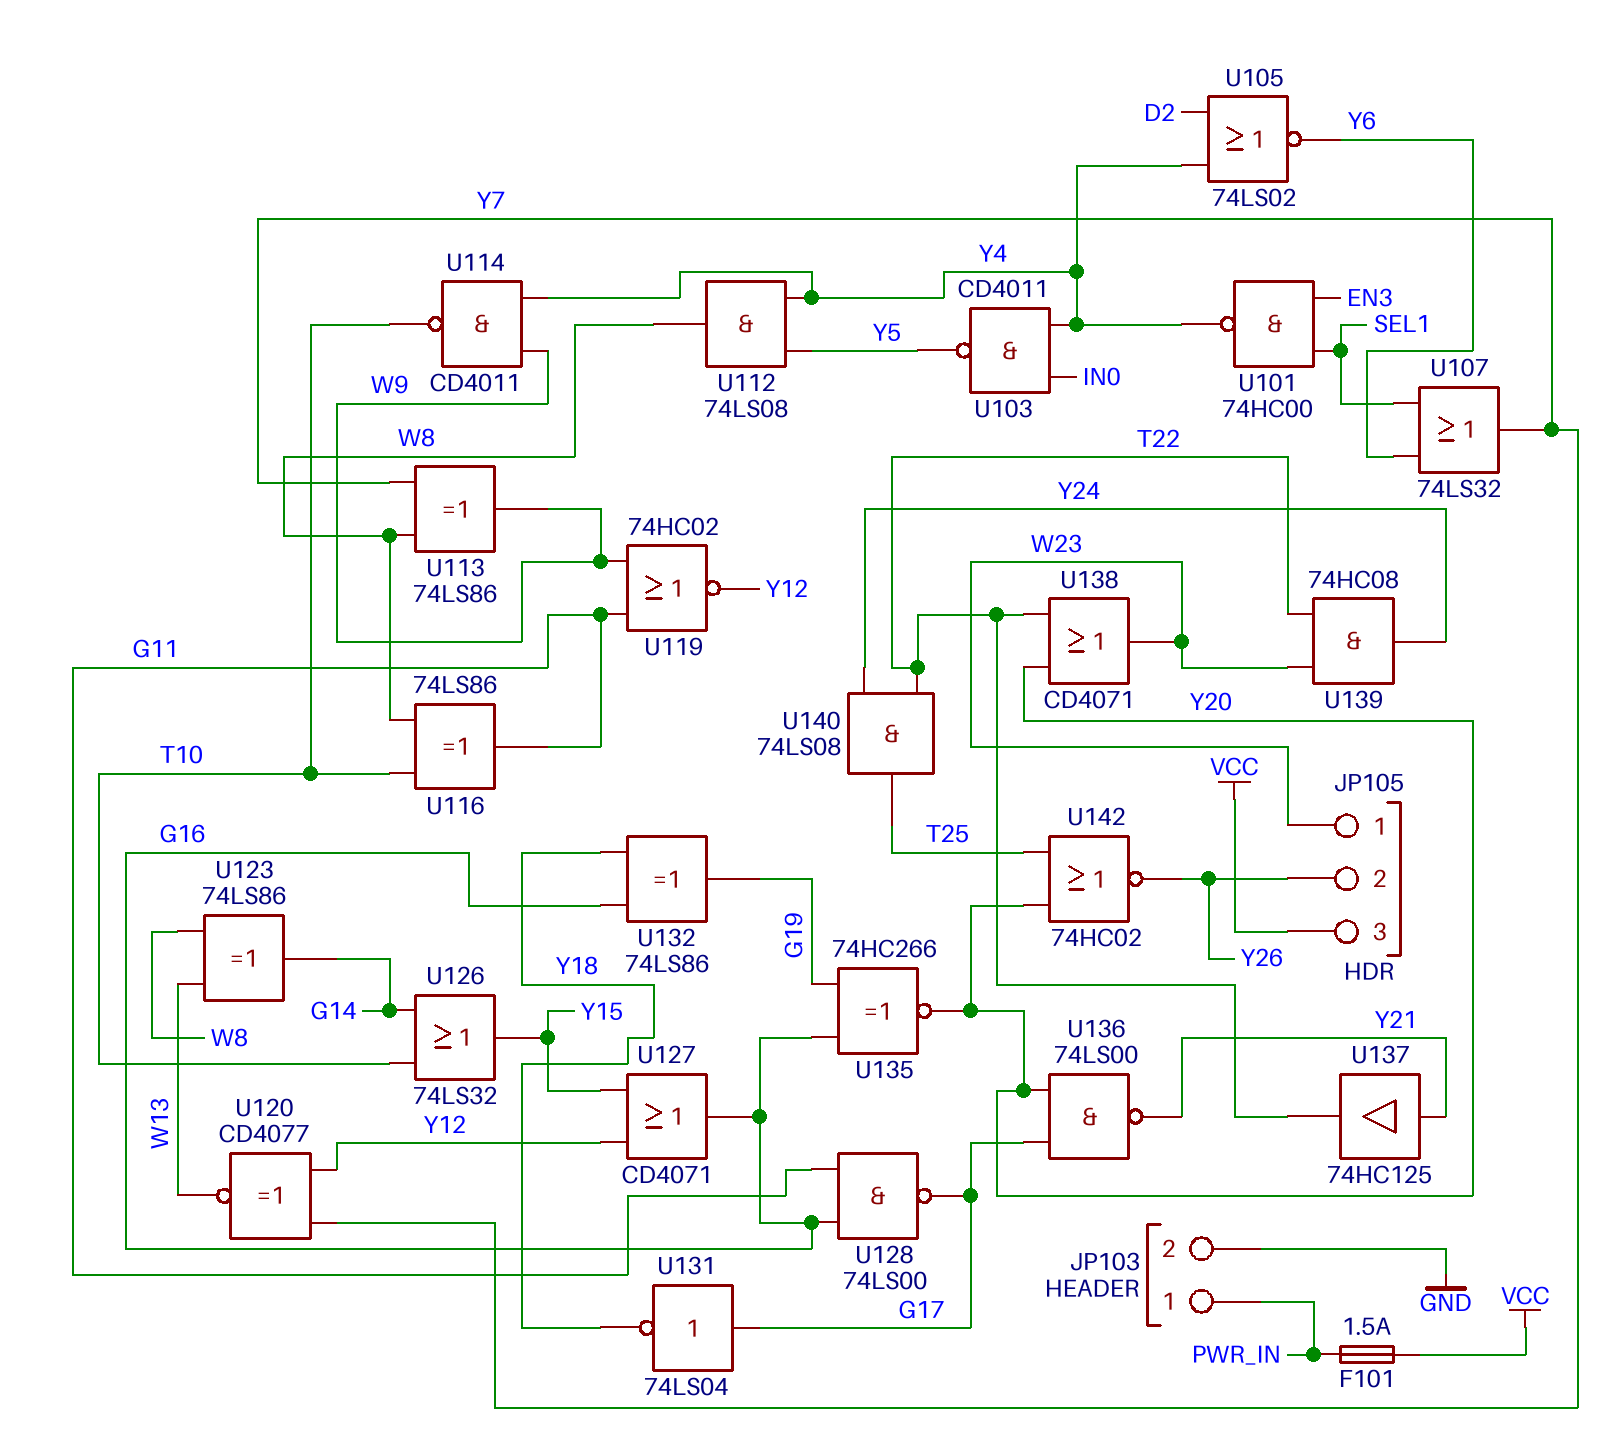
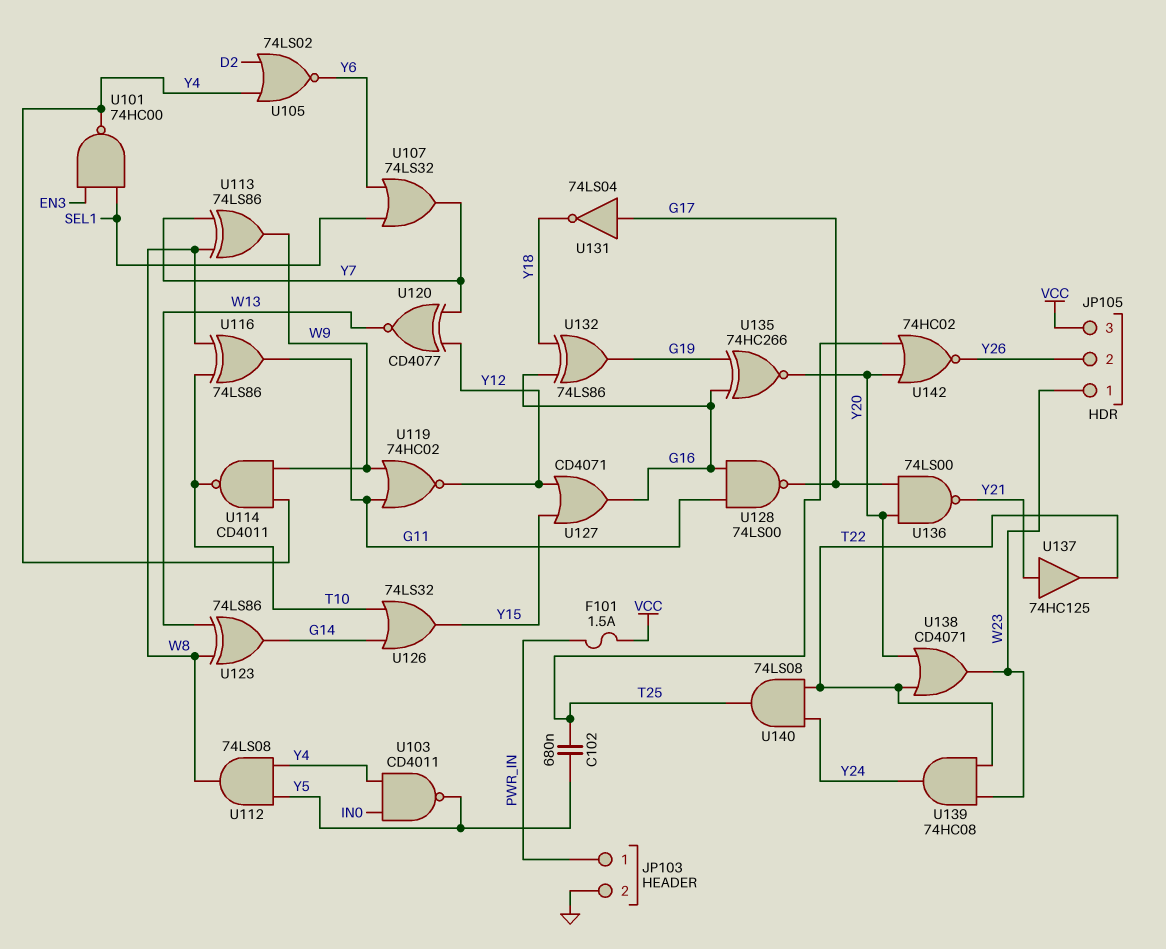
C102: none -> 680nF (T25, Y5)

